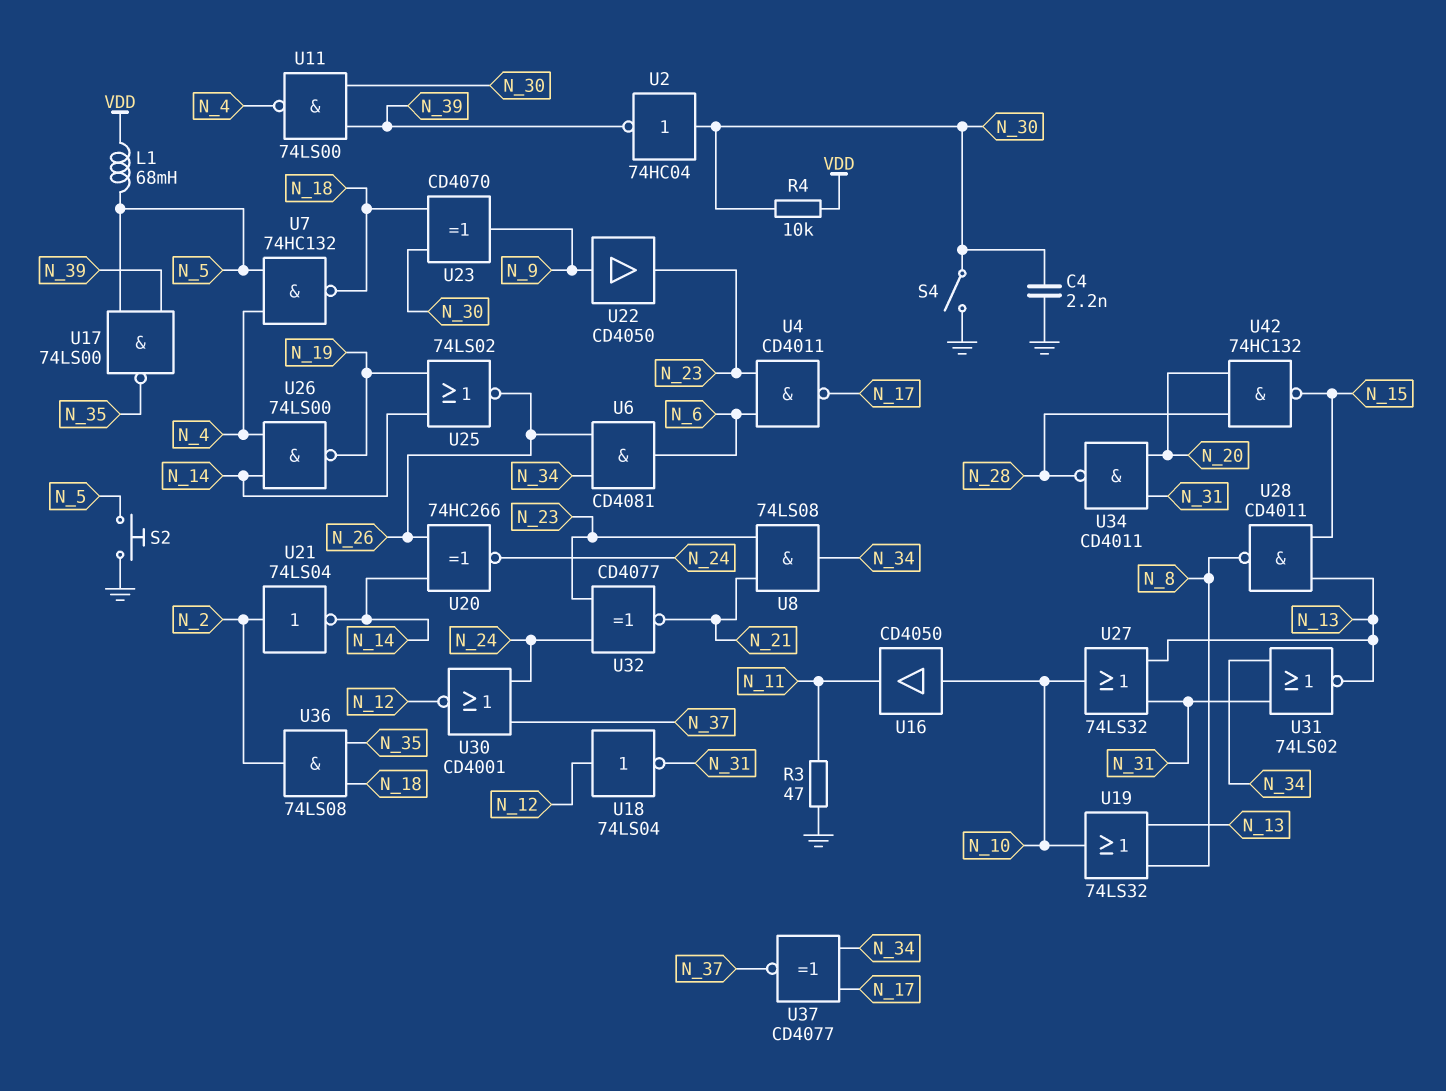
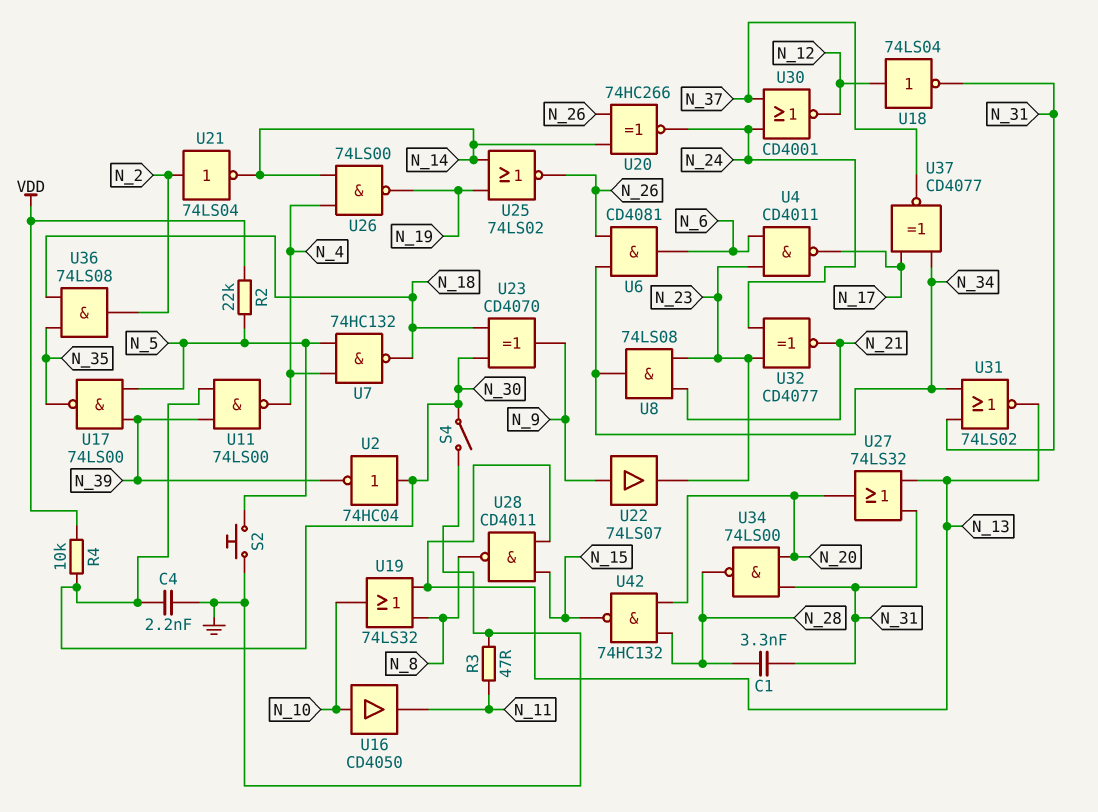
C1: none -> 3.3nF (N_28, N_31)
L1: 68mH (N_5, VDD) -> none
R2: none -> 22k (N_5, VDD)
U22: buffer CD4050 (in N_9, out N_23) -> buffer 74LS07 (in N_9, out N_23)
U27: OR 74LS32 (in N_13, in N_31, out N_10) -> OR 74LS32 (in N_13, in N_31, out N_20)
U34: NAND CD4011 (in N_20, in N_31, out N_28) -> NAND 74LS00 (in N_20, in N_31, out N_28)

